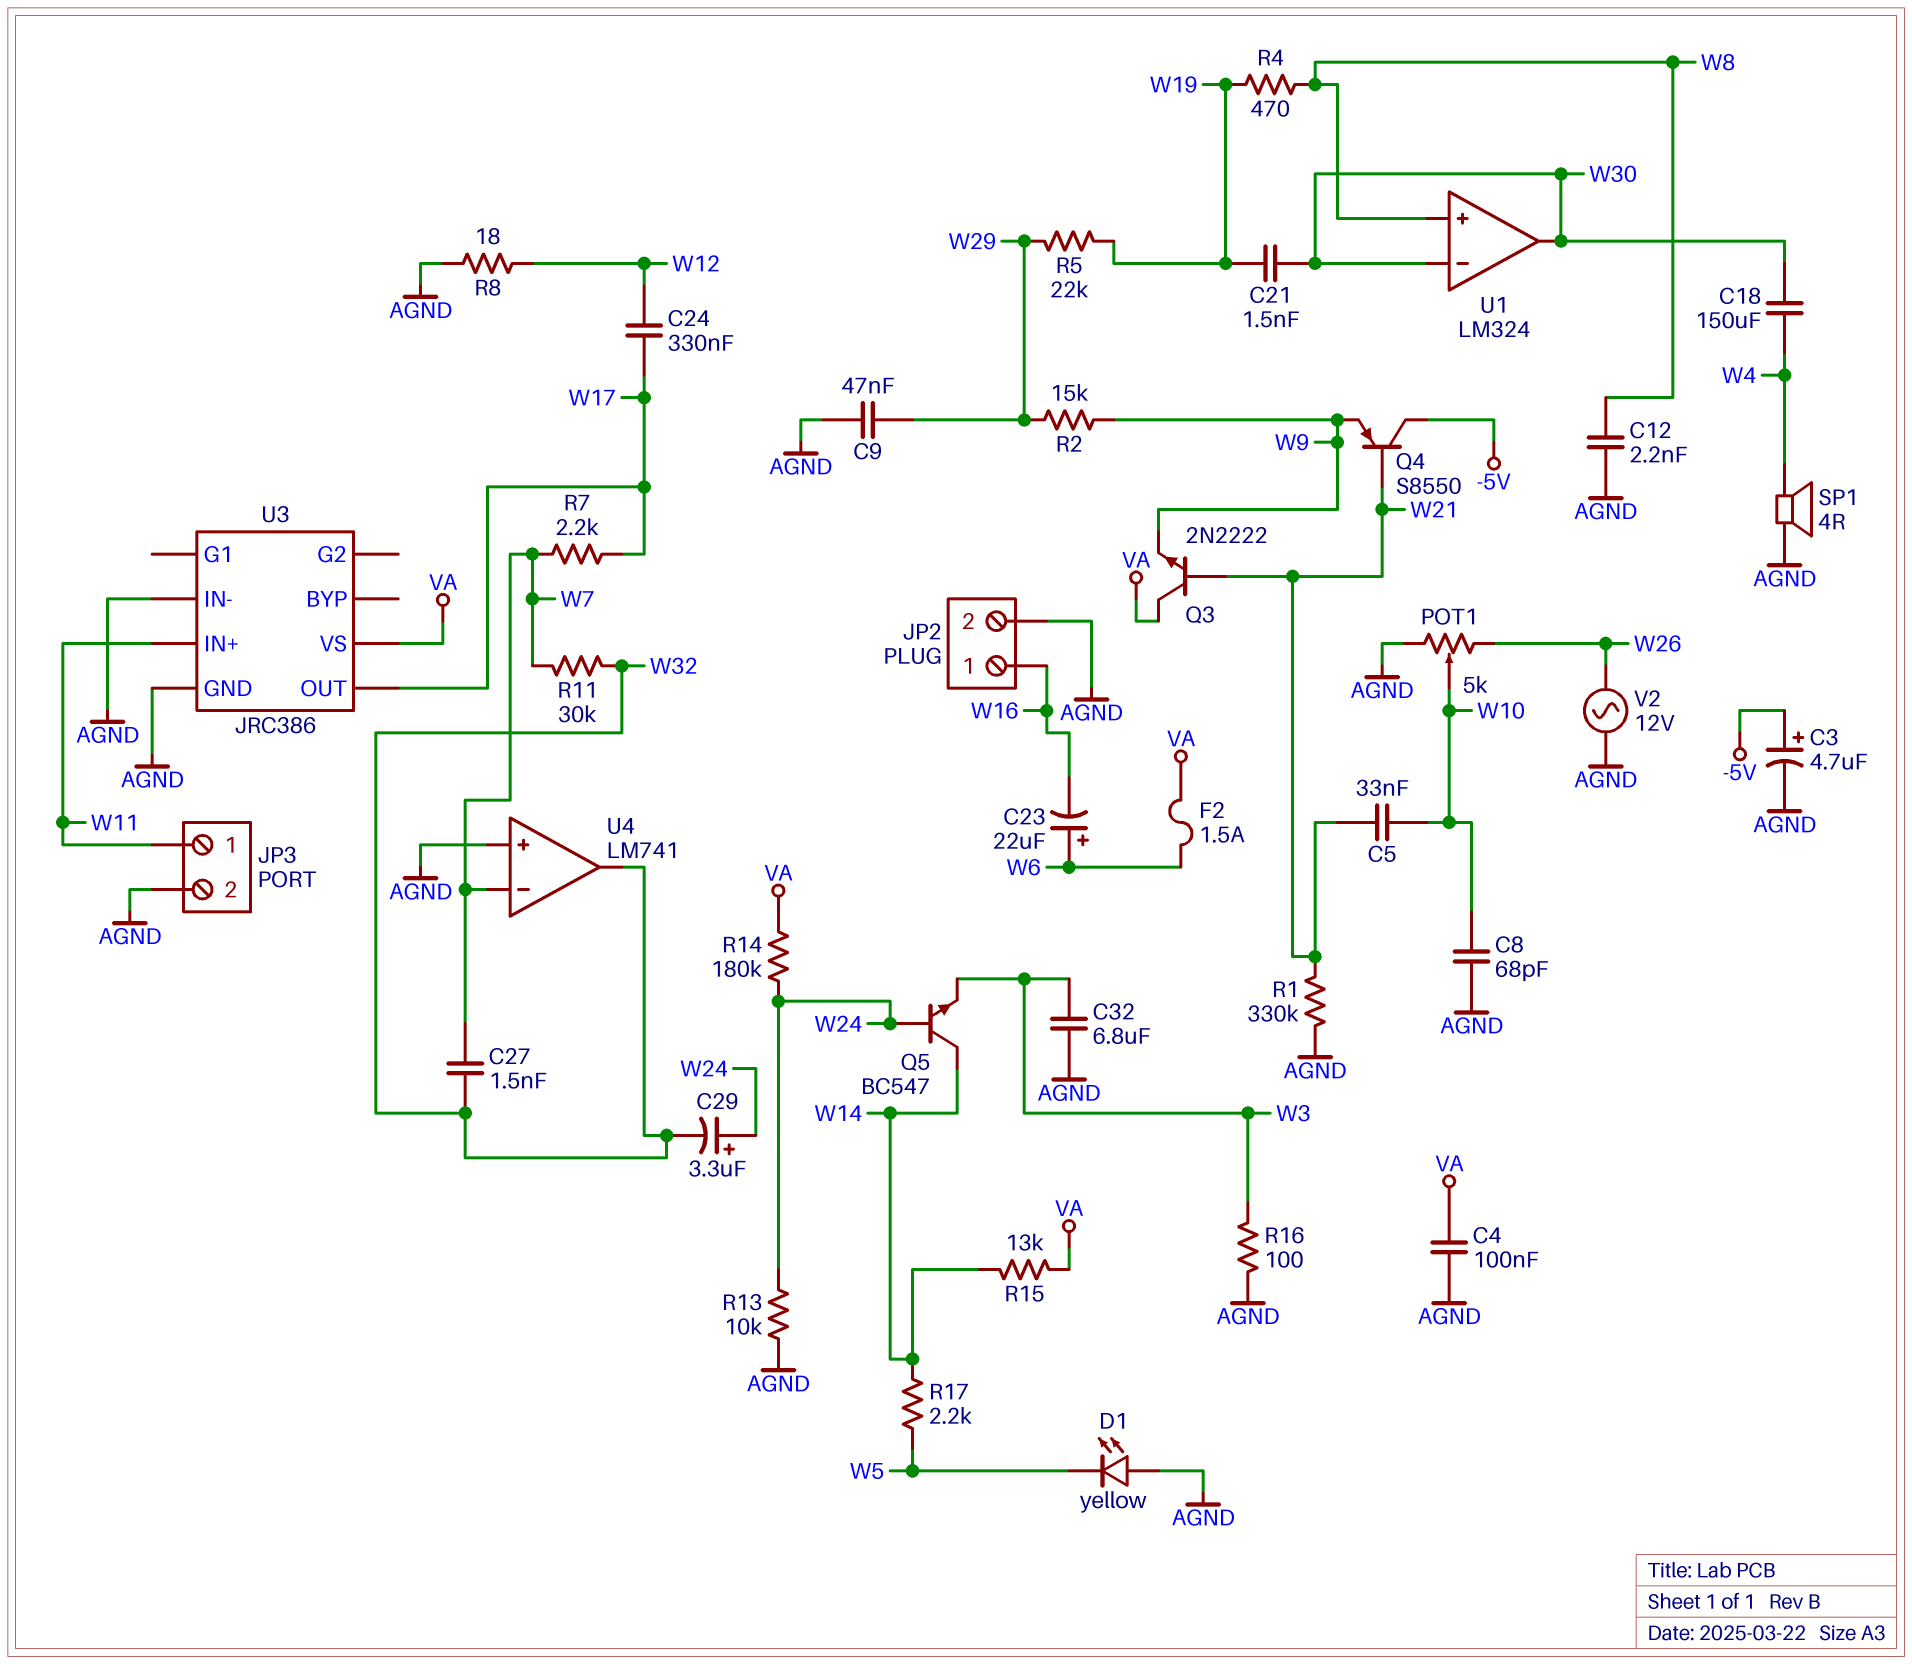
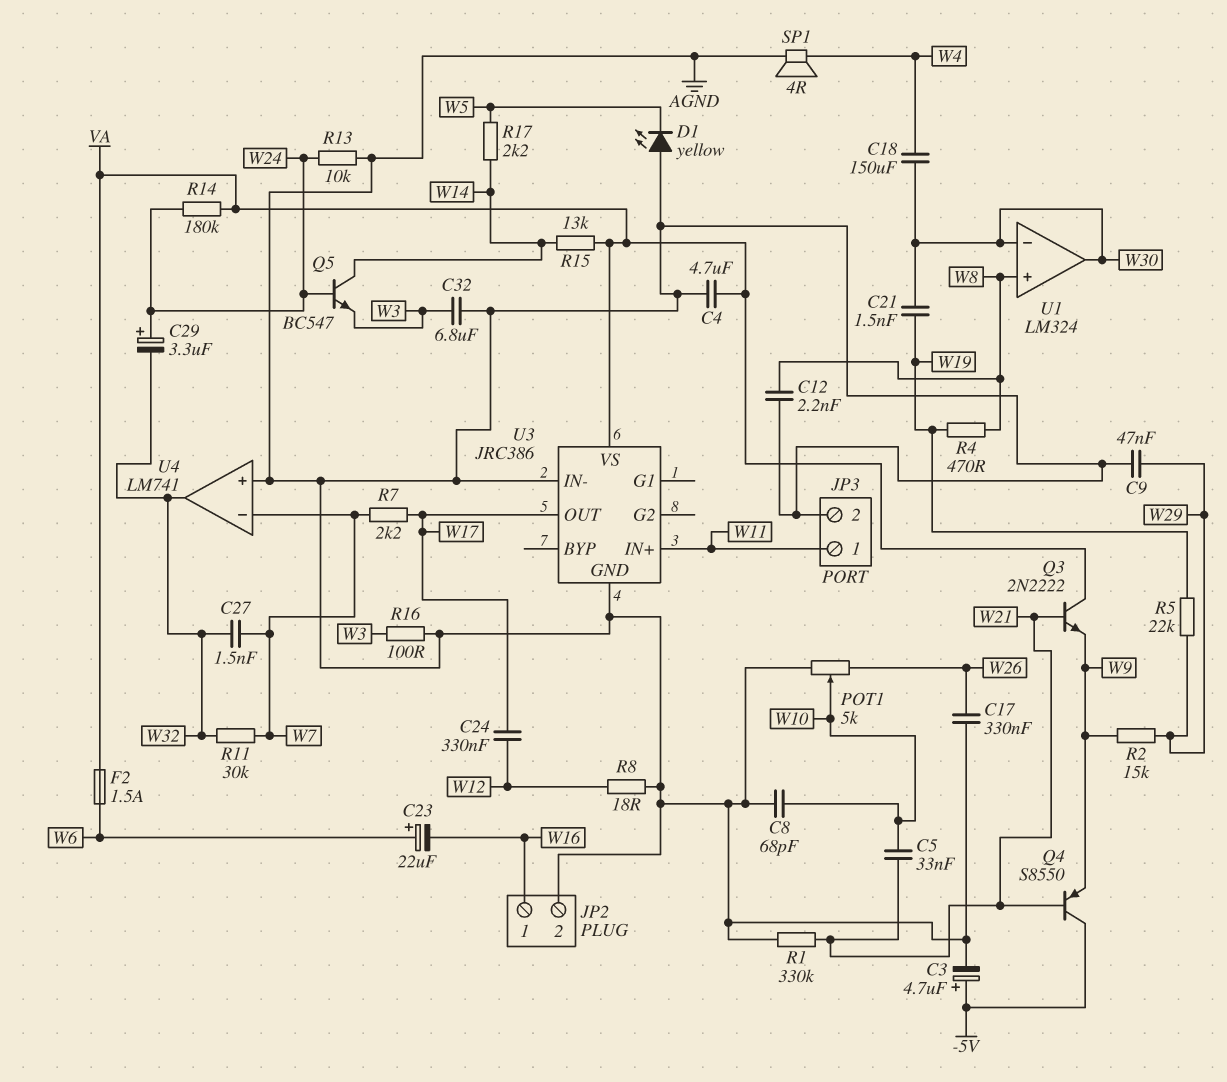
C4: 100nF (AGND, VA) -> 4.7uF (AGND, VA)
C17: none -> 330nF (AGND, W26)
V2: AC 12V (AGND, W26) -> none

